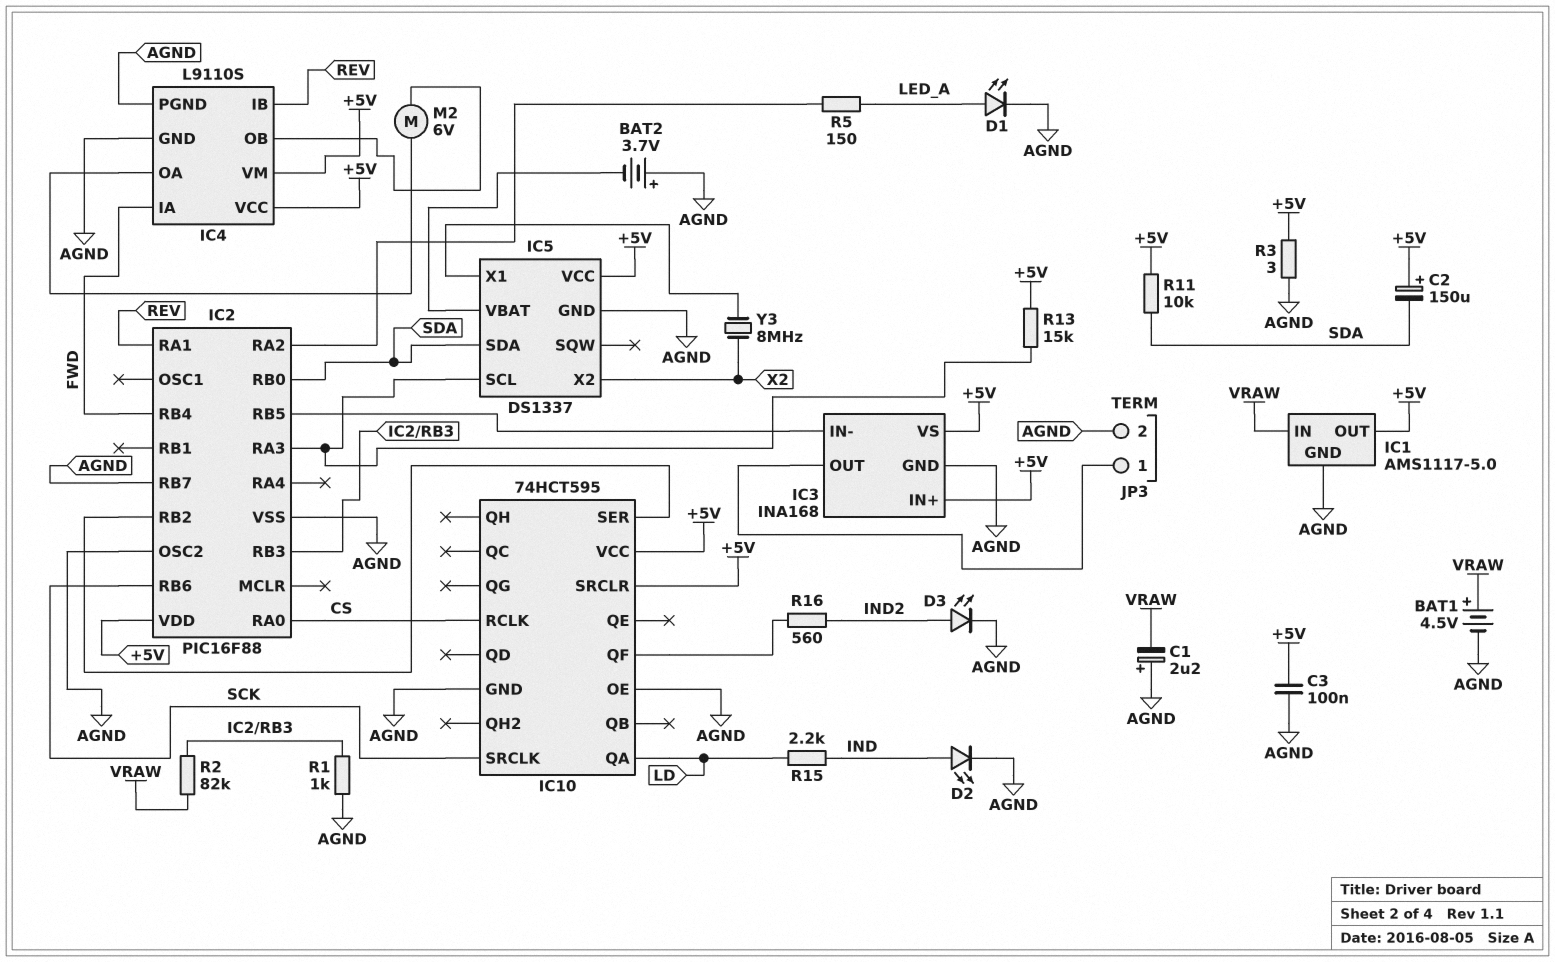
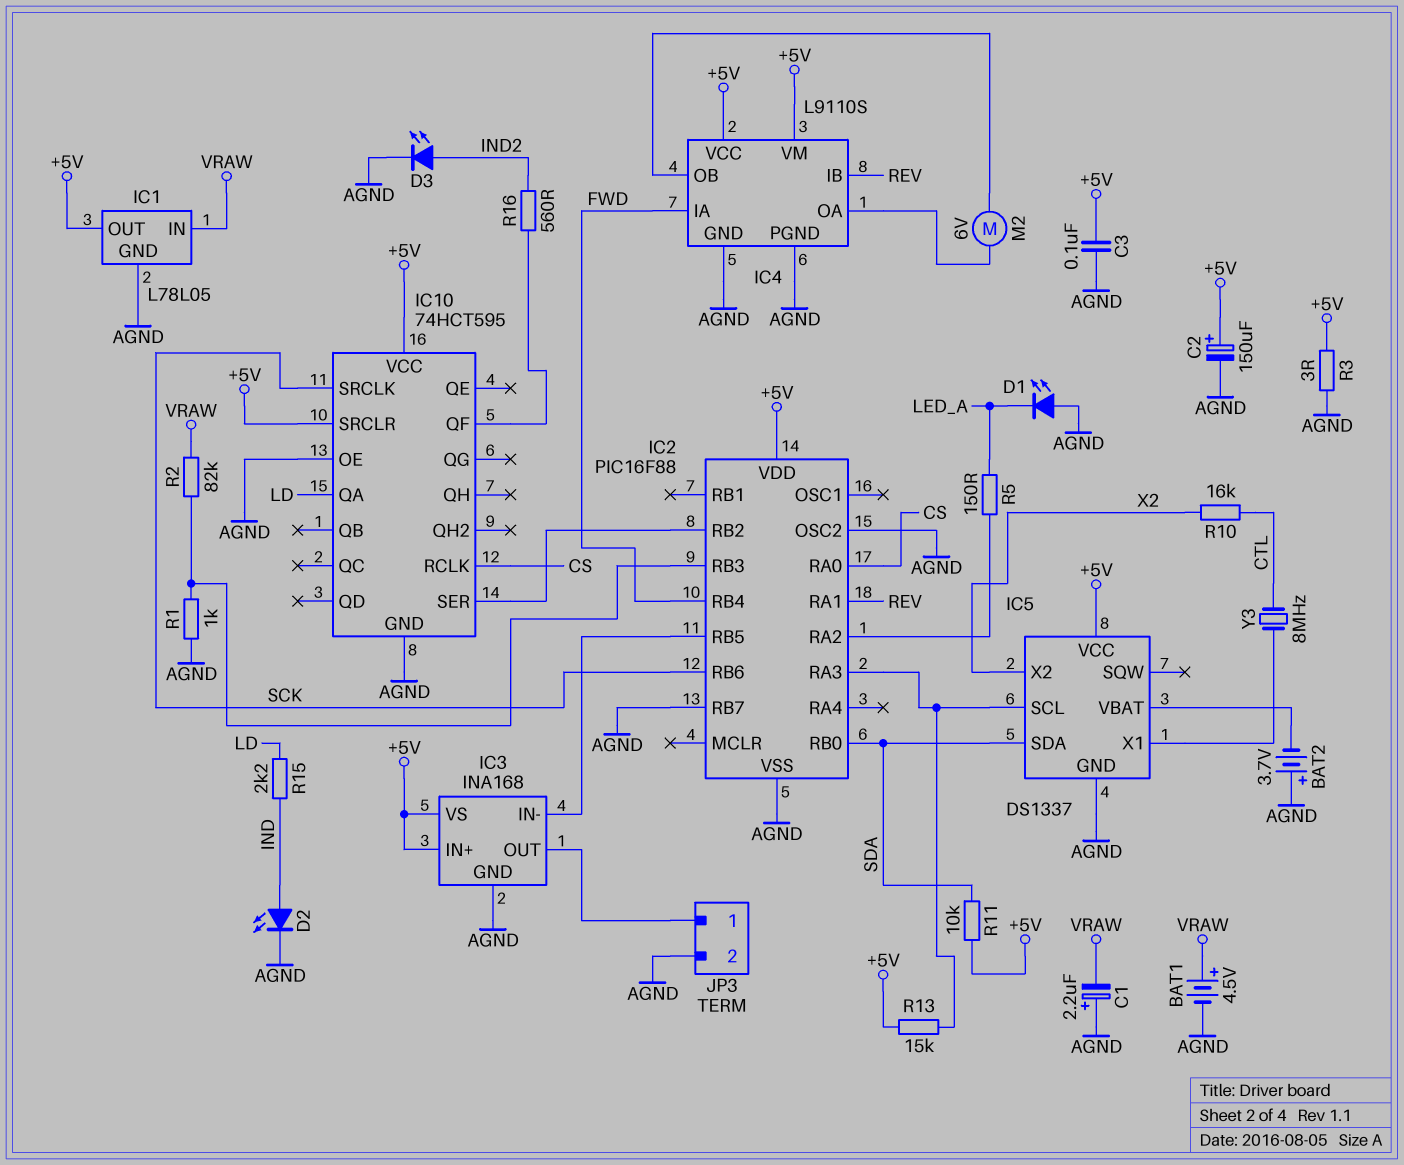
C2: 150uF (plus +5V, minus SDA) -> 150uF (plus +5V, minus AGND)
D1: LED (A LED_A, K AGND) -> LED (A AGND, K LED_A)
IC1: AMS1117-5.0 -> L78L05
R10: none -> 16k (CTL, X2)
Y3: 8MHz (IC5/X1, X2) -> 8MHz (CTL, IC5/X1)

